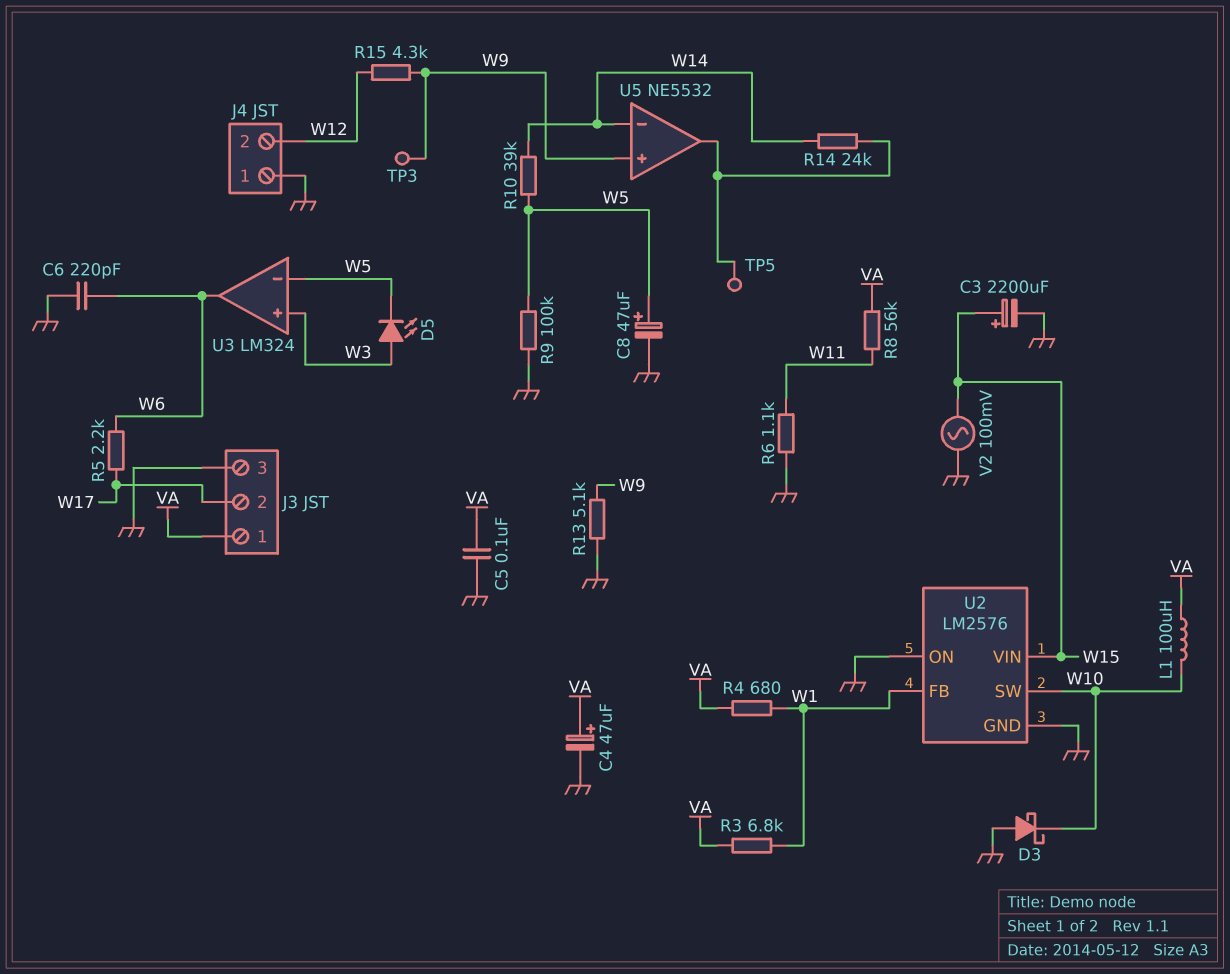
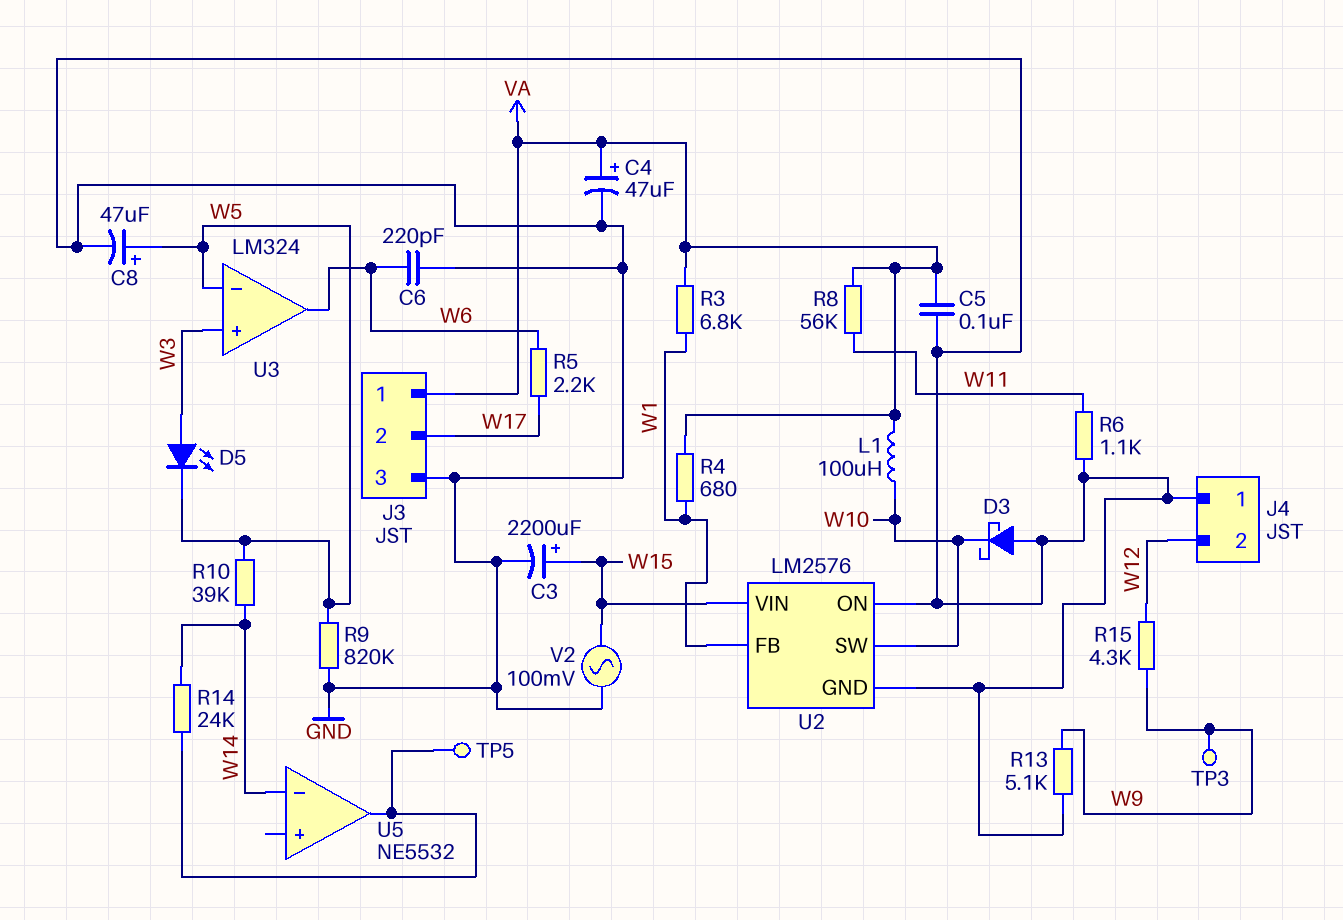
R9: 100k (GND, W5) -> 820k (GND, W5)
U5 pin in+: W9 -> none

